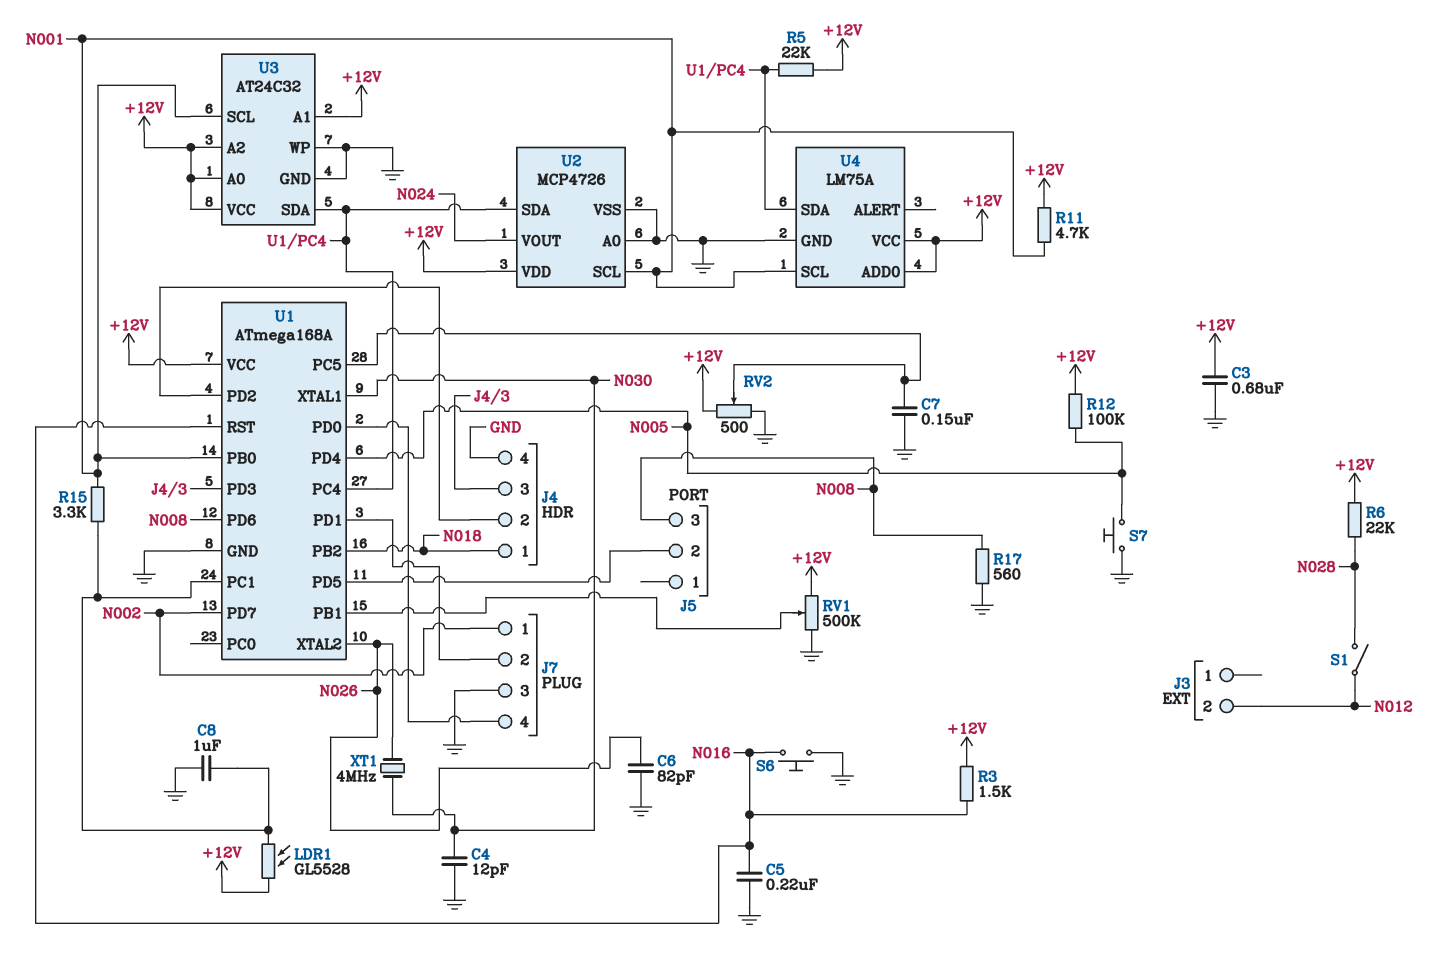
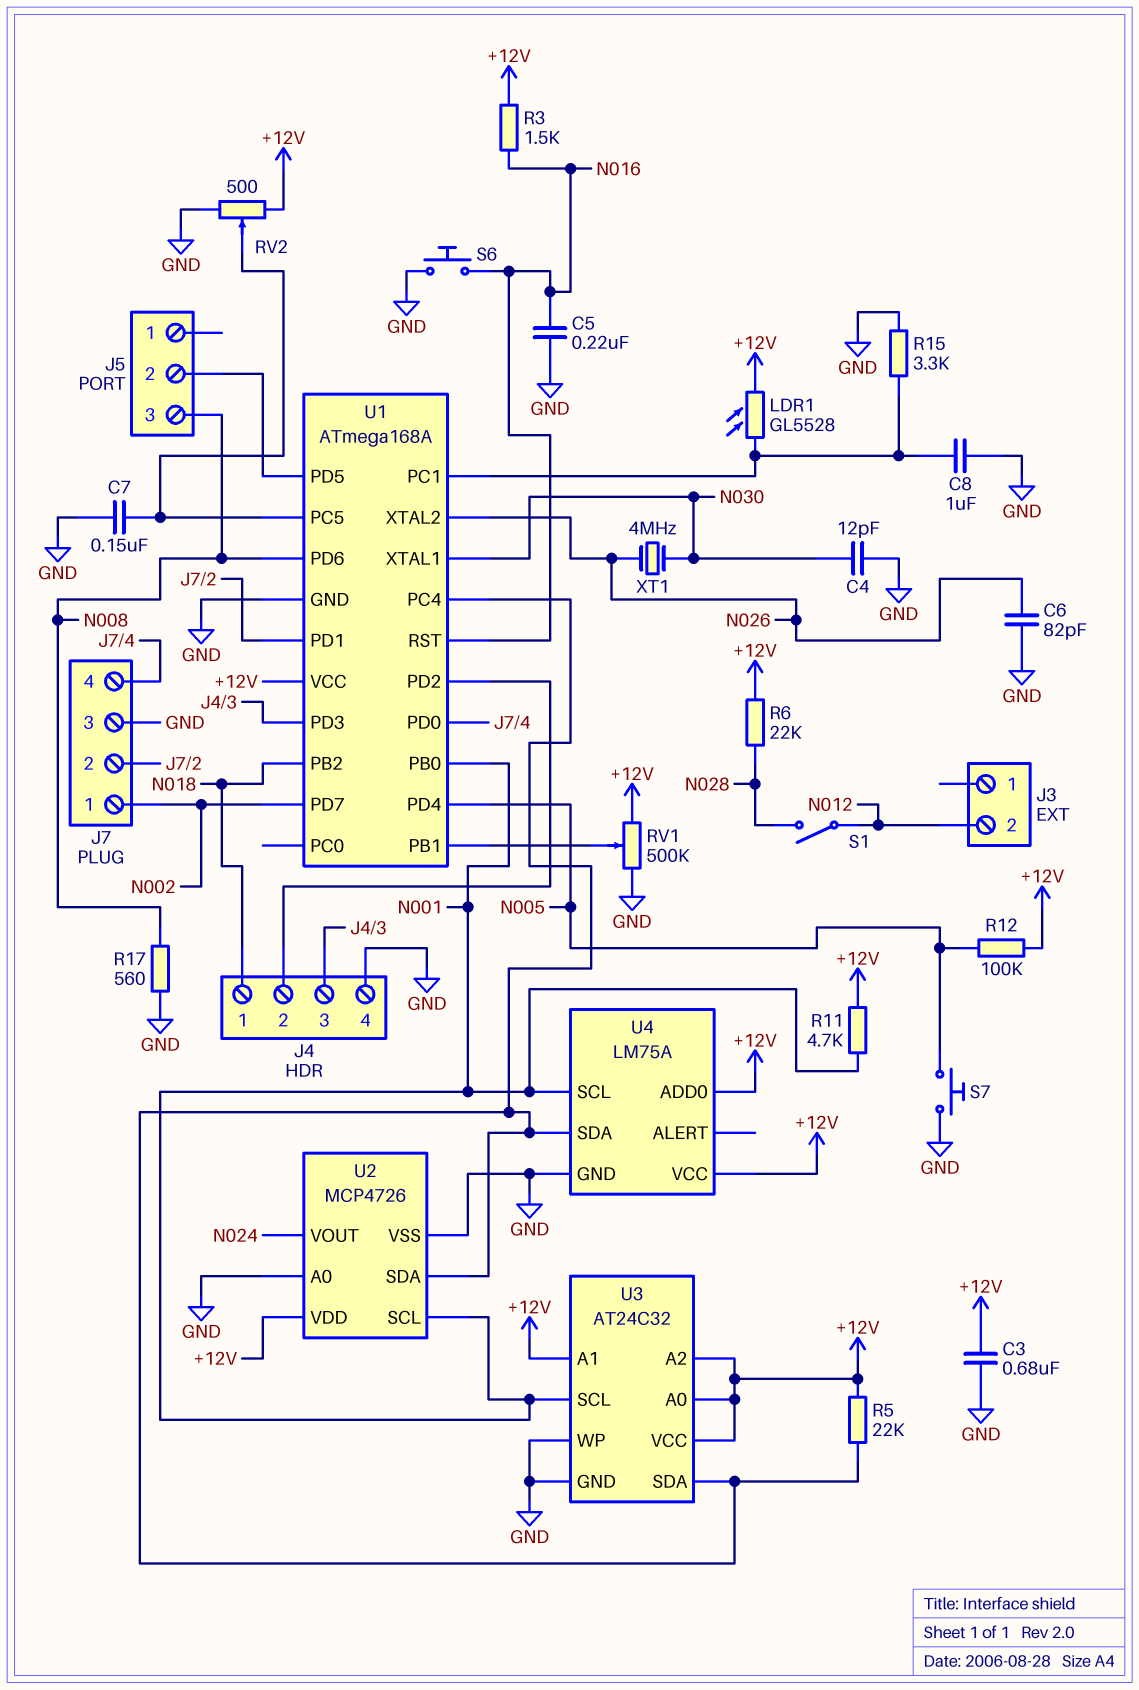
R15: 3.3k (N001, U1/PC1) -> 3.3k (GND, U1/PC1)

